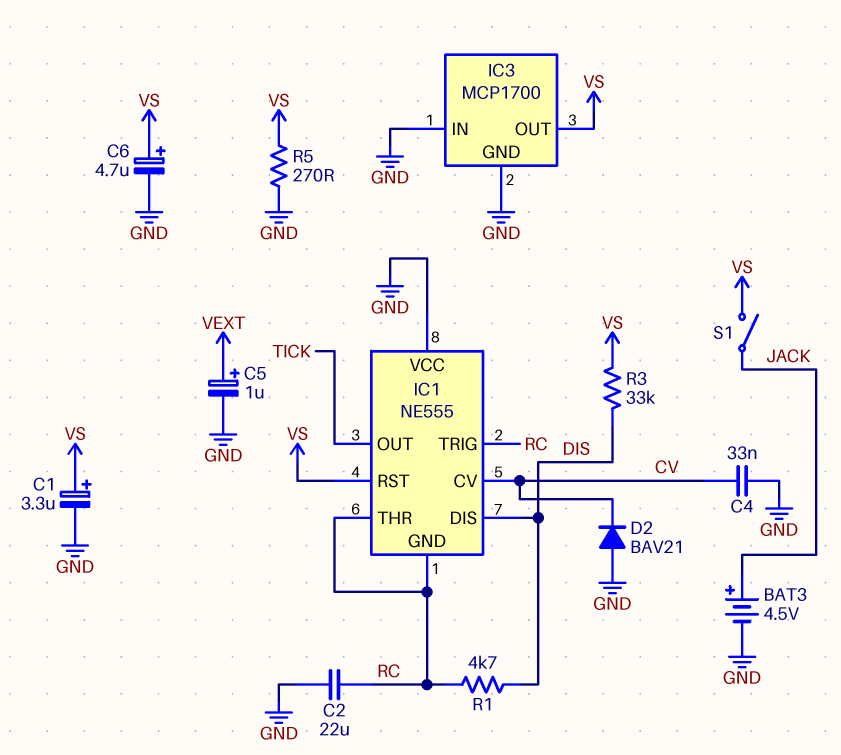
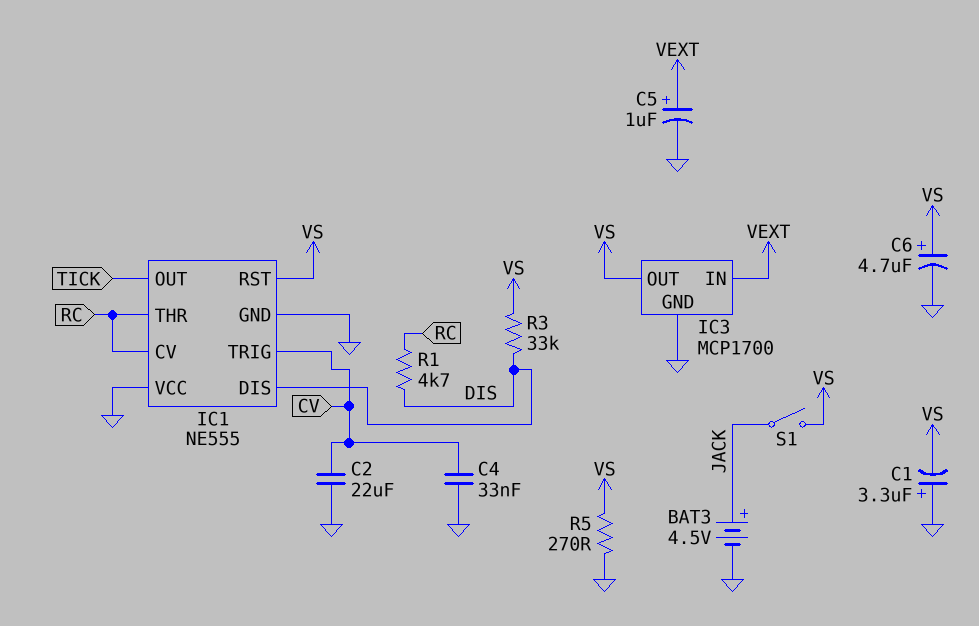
C1: 3.3uF (plus VS, minus GND) -> 3.3uF (plus GND, minus VS)
C2: 22uF (GND, RC) -> 22uF (CV, GND)
D2: diode BAV21 (A GND, K CV) -> none
IC1 pin CV: CV -> RC
IC1 pin GND: RC -> GND
IC1 pin TRIG: RC -> CV
IC3 pin IN: GND -> VEXT

